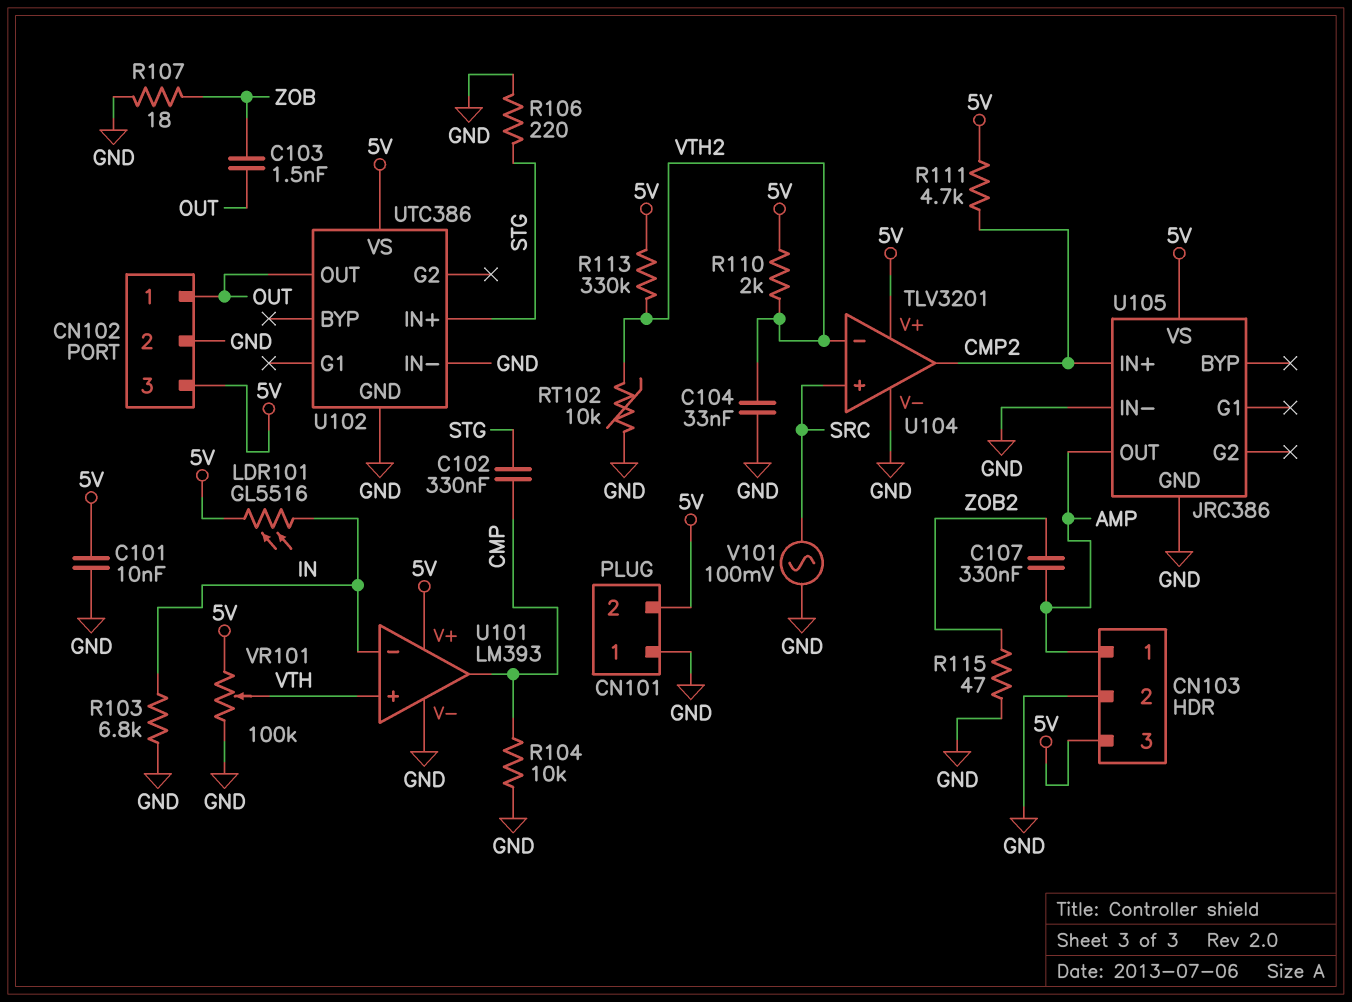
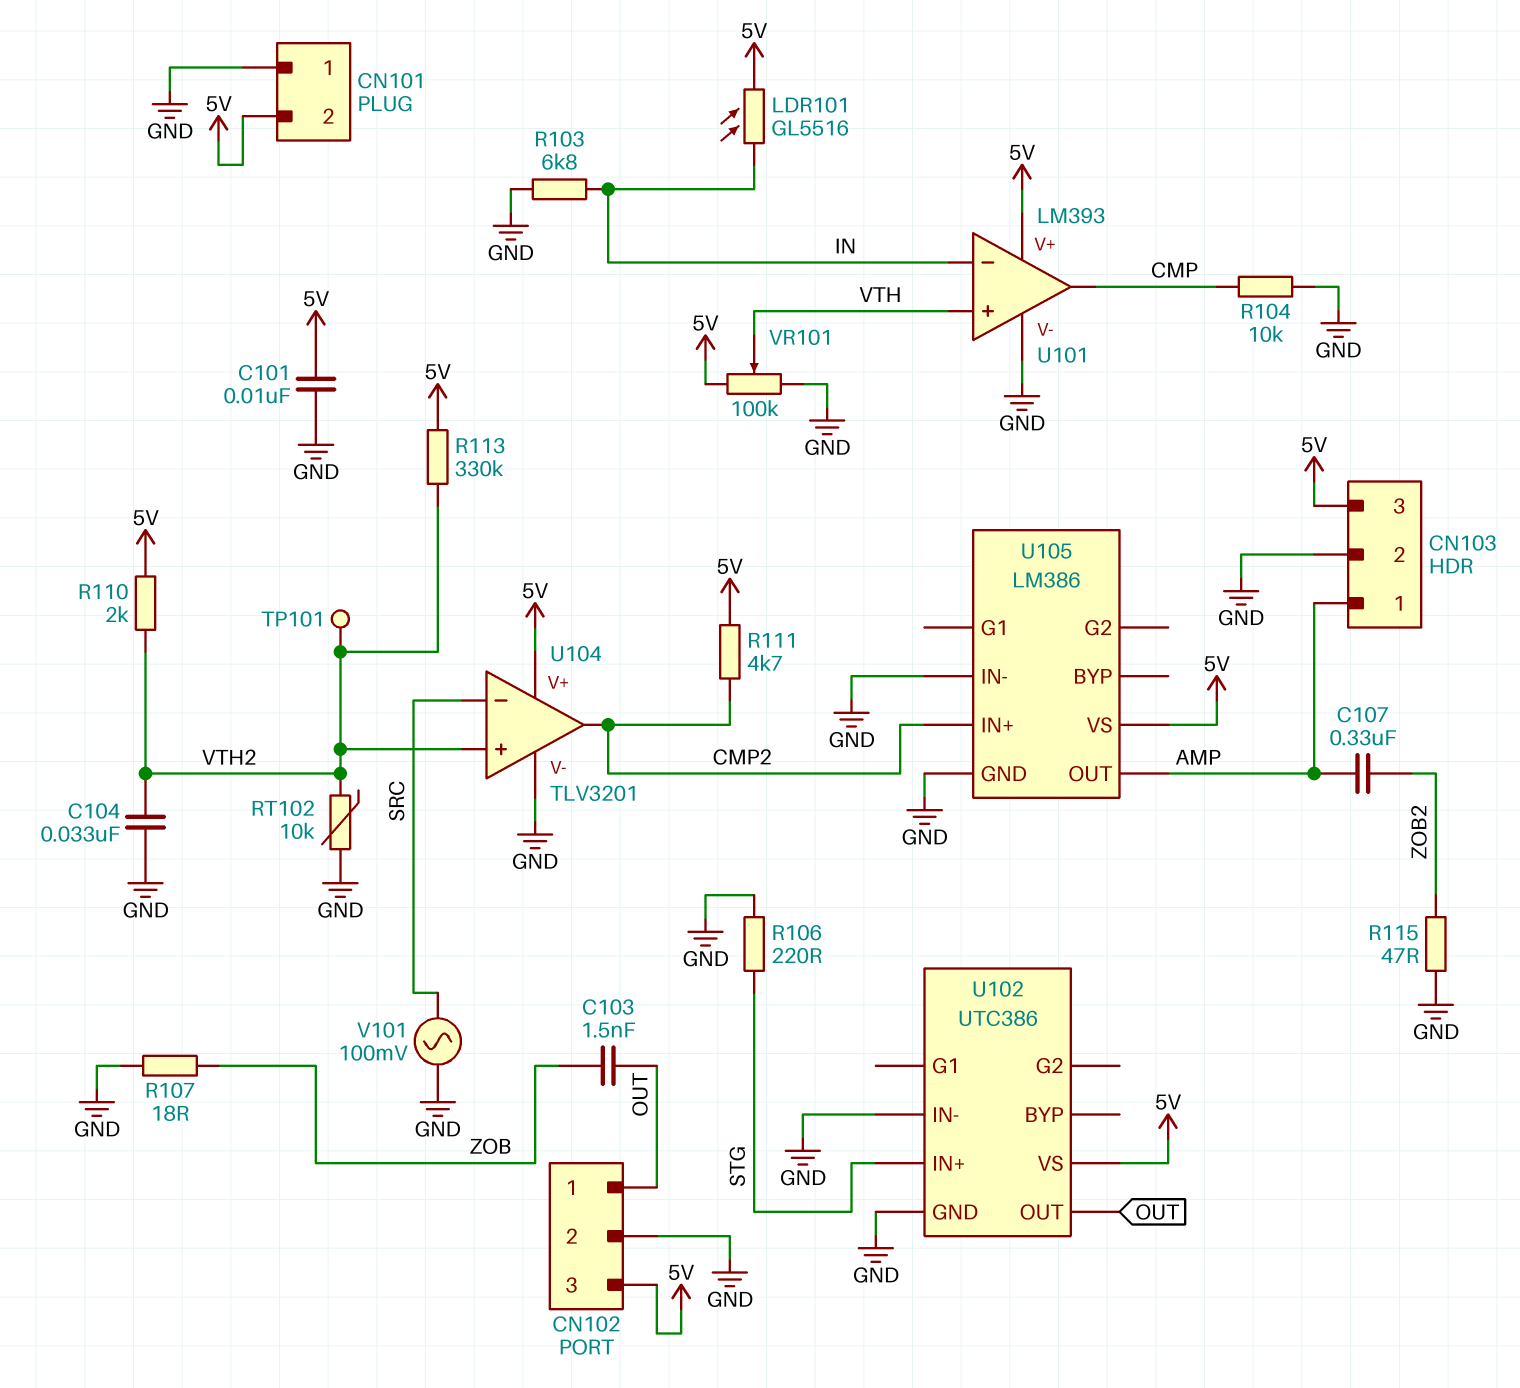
C102: 330nF (CMP, STG) -> none
TP101: none -> test point (VTH2)
U104 pin in+: SRC -> VTH2
U104 pin in-: VTH2 -> SRC
U105: JRC386 -> LM386

